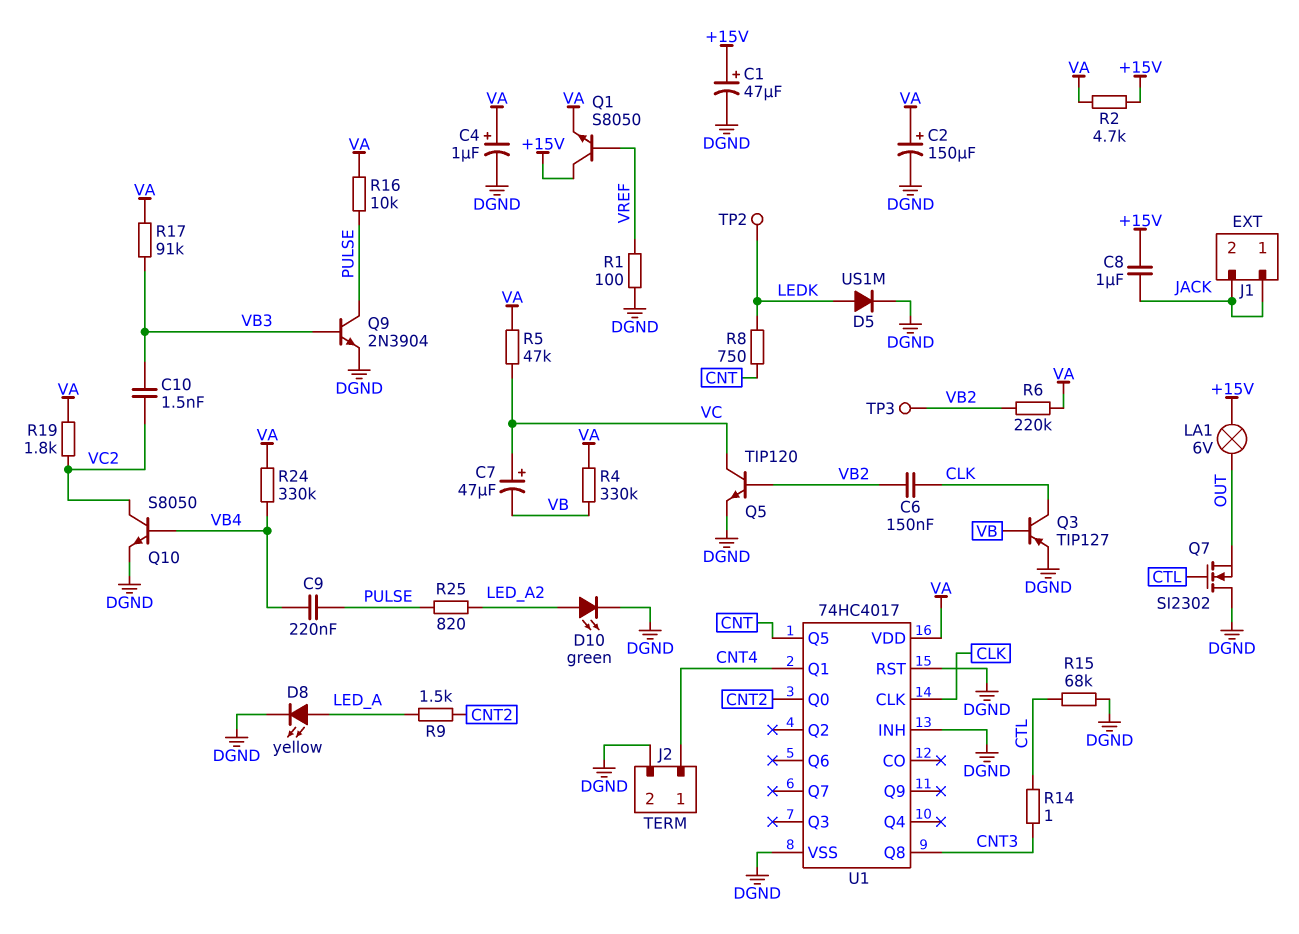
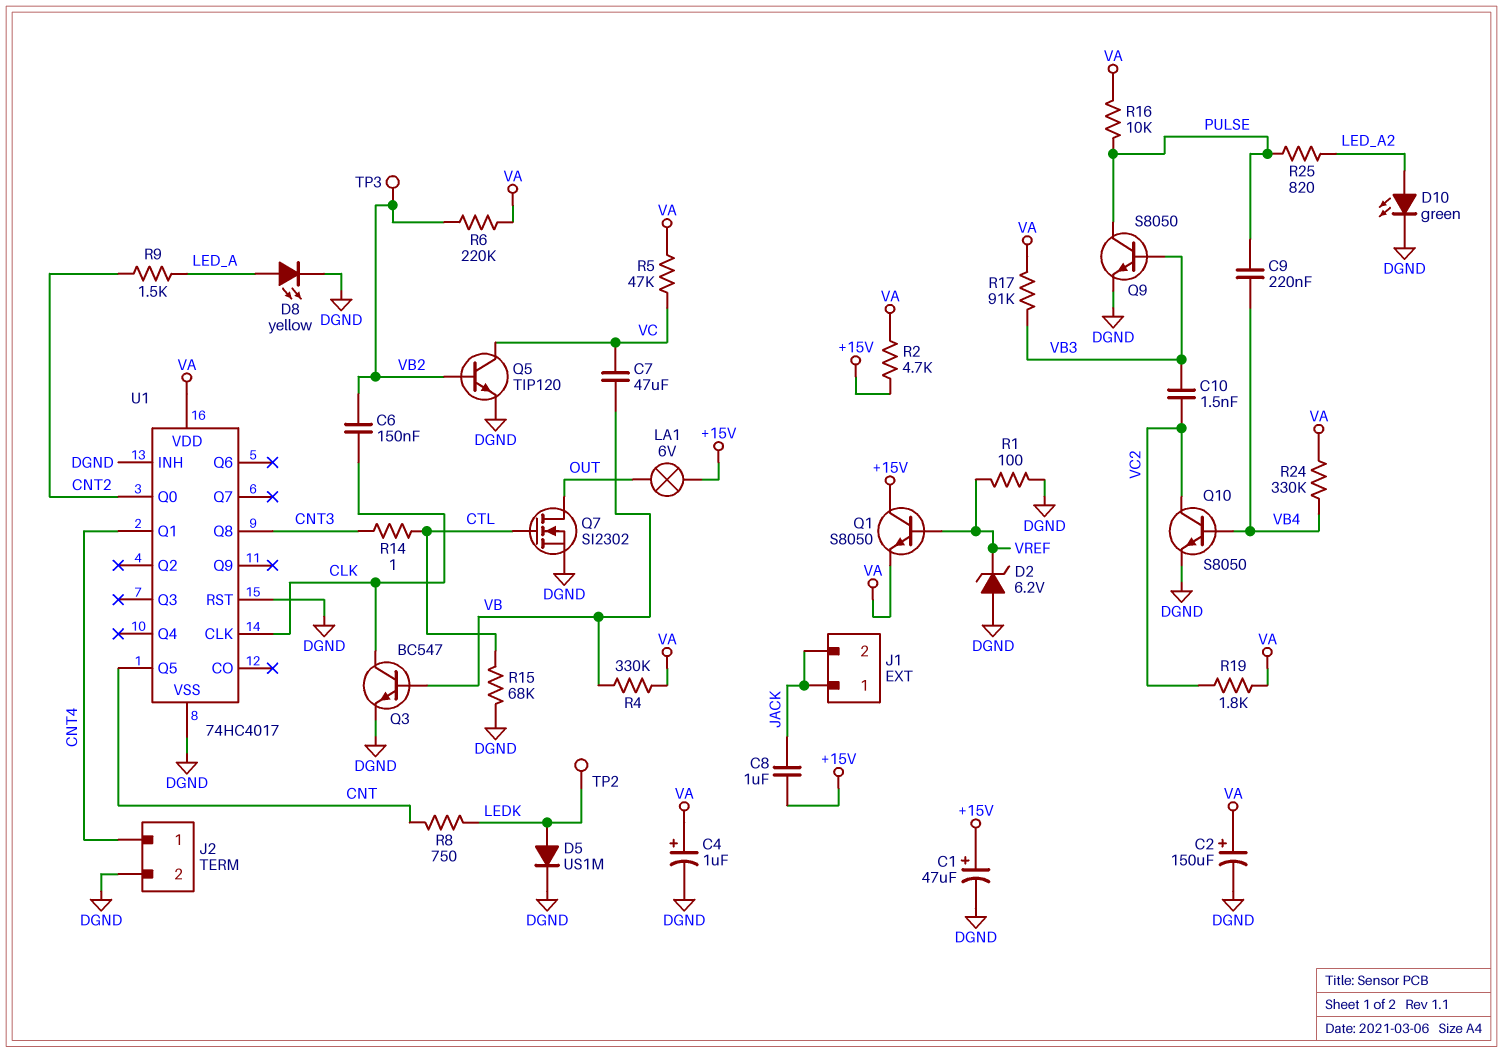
C7: 47uF (plus VC, minus VB) -> 47uF (VB, VC)
D2: none -> zener 6.2V (A DGND, K VREF)
Q3: PNP TIP127 (B VB, C CLK, E DGND) -> NPN BC547 (B VB, C CLK, E DGND)
Q7: NMOS SI2302 (G CTL, D DGND, S OUT) -> NMOS SI2302 (G CTL, D OUT, S DGND)
Q9: NPN 2N3904 (B VB3, C PULSE, E DGND) -> NPN S8050 (B VB3, C PULSE, E DGND)

